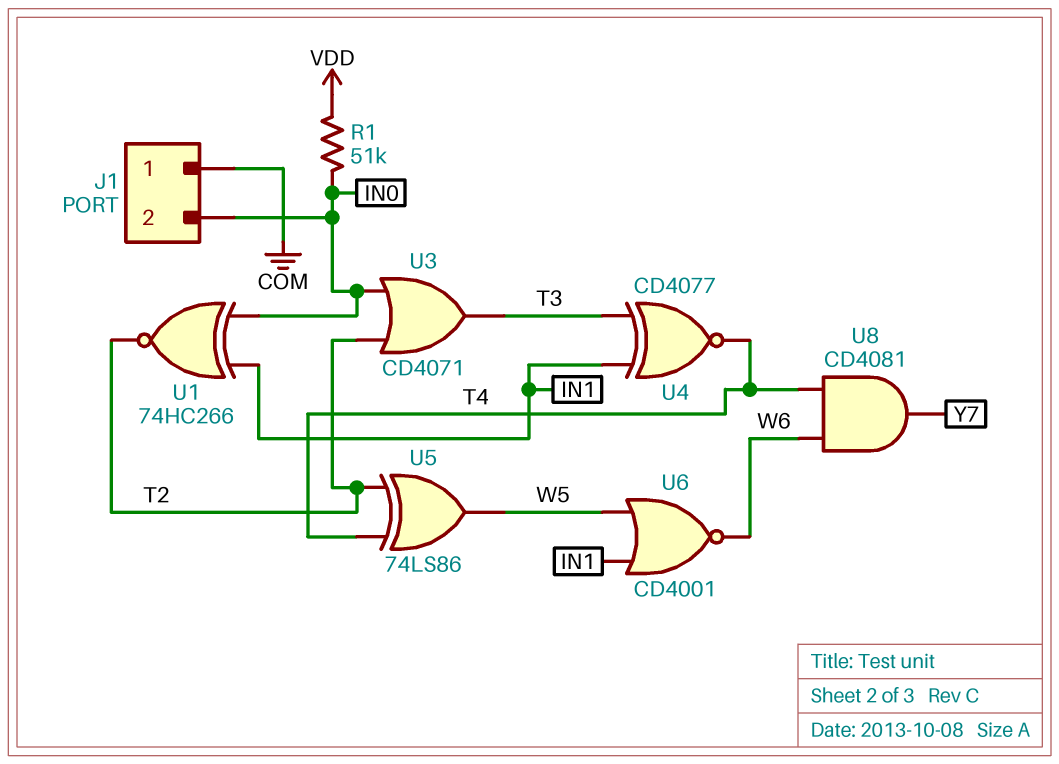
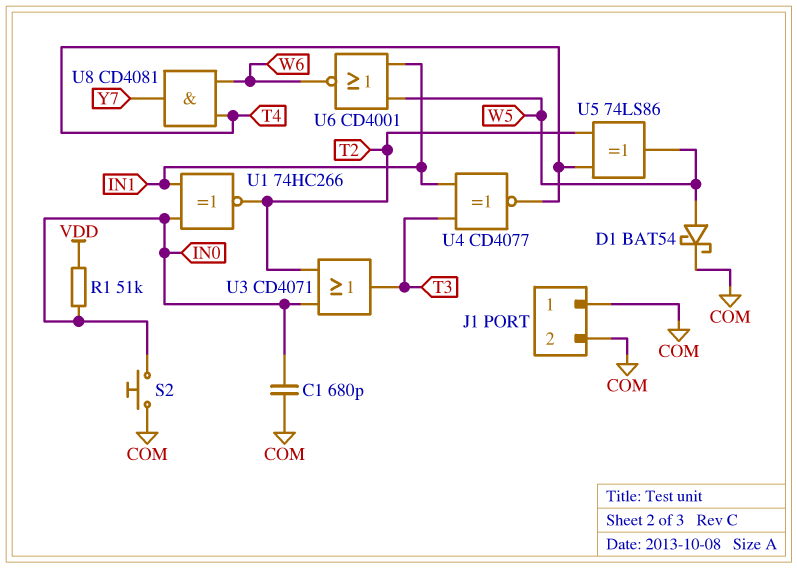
C1: none -> 680pF (COM, IN0)
D1: none -> schottky BAT54 (A W5, K COM)
J1 pin 2: IN0 -> COM
S2: none -> button (COM, IN0)

